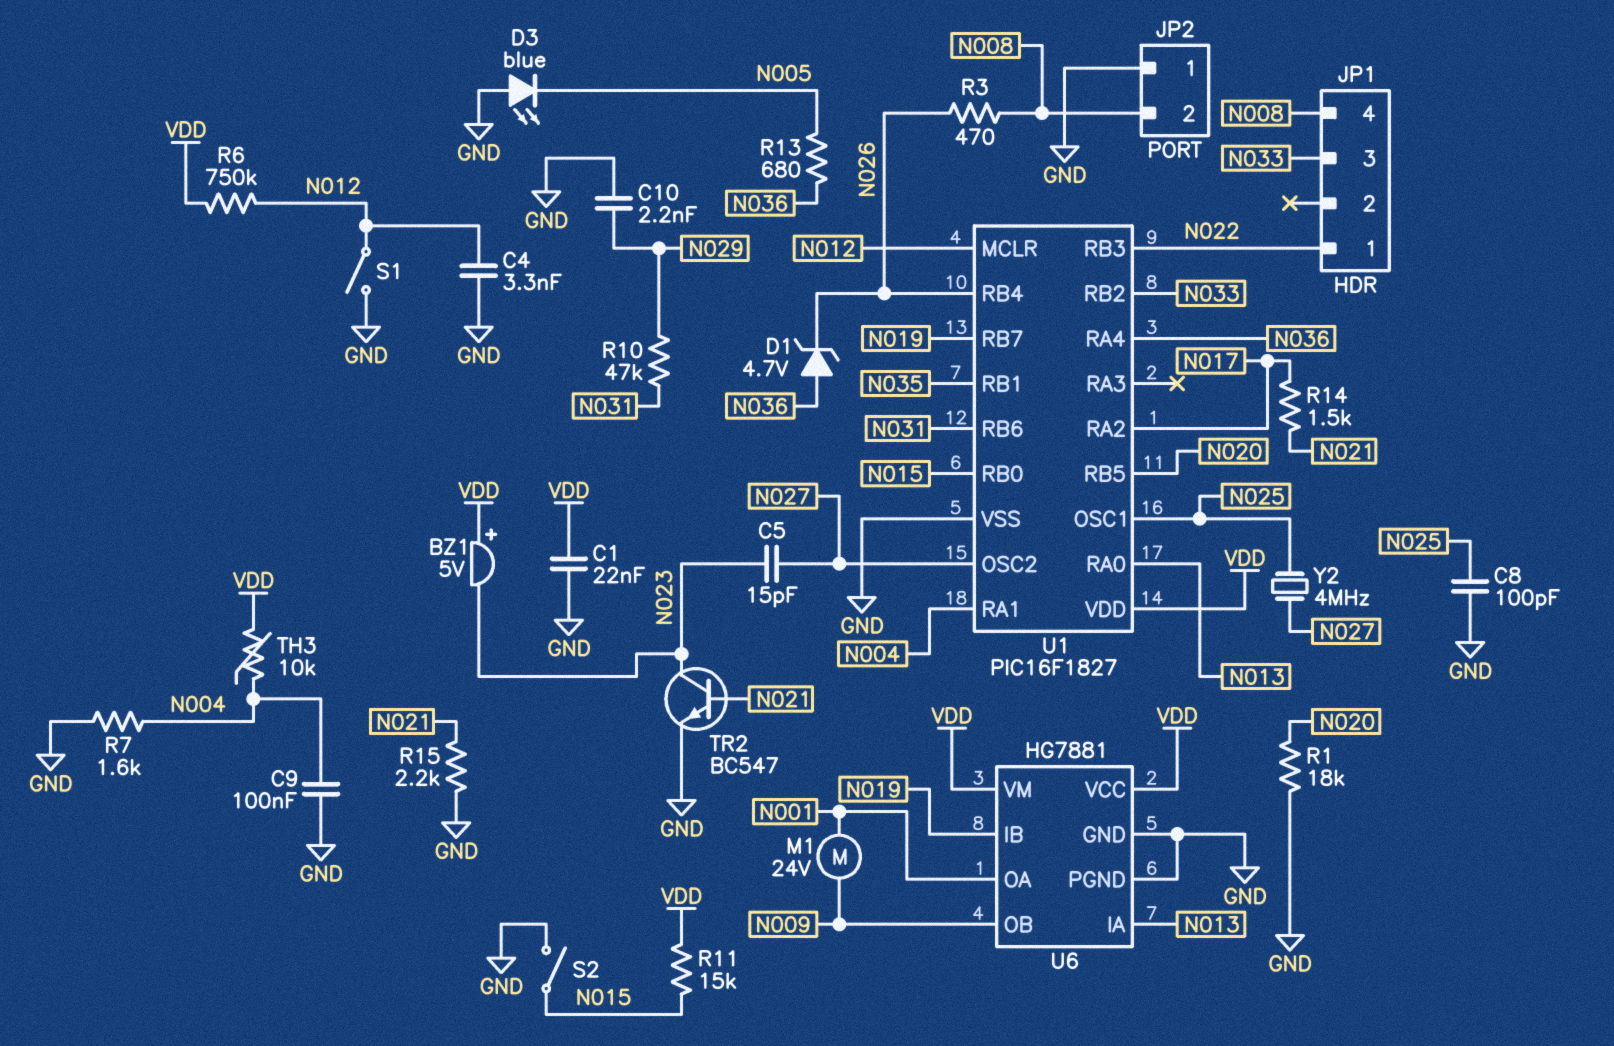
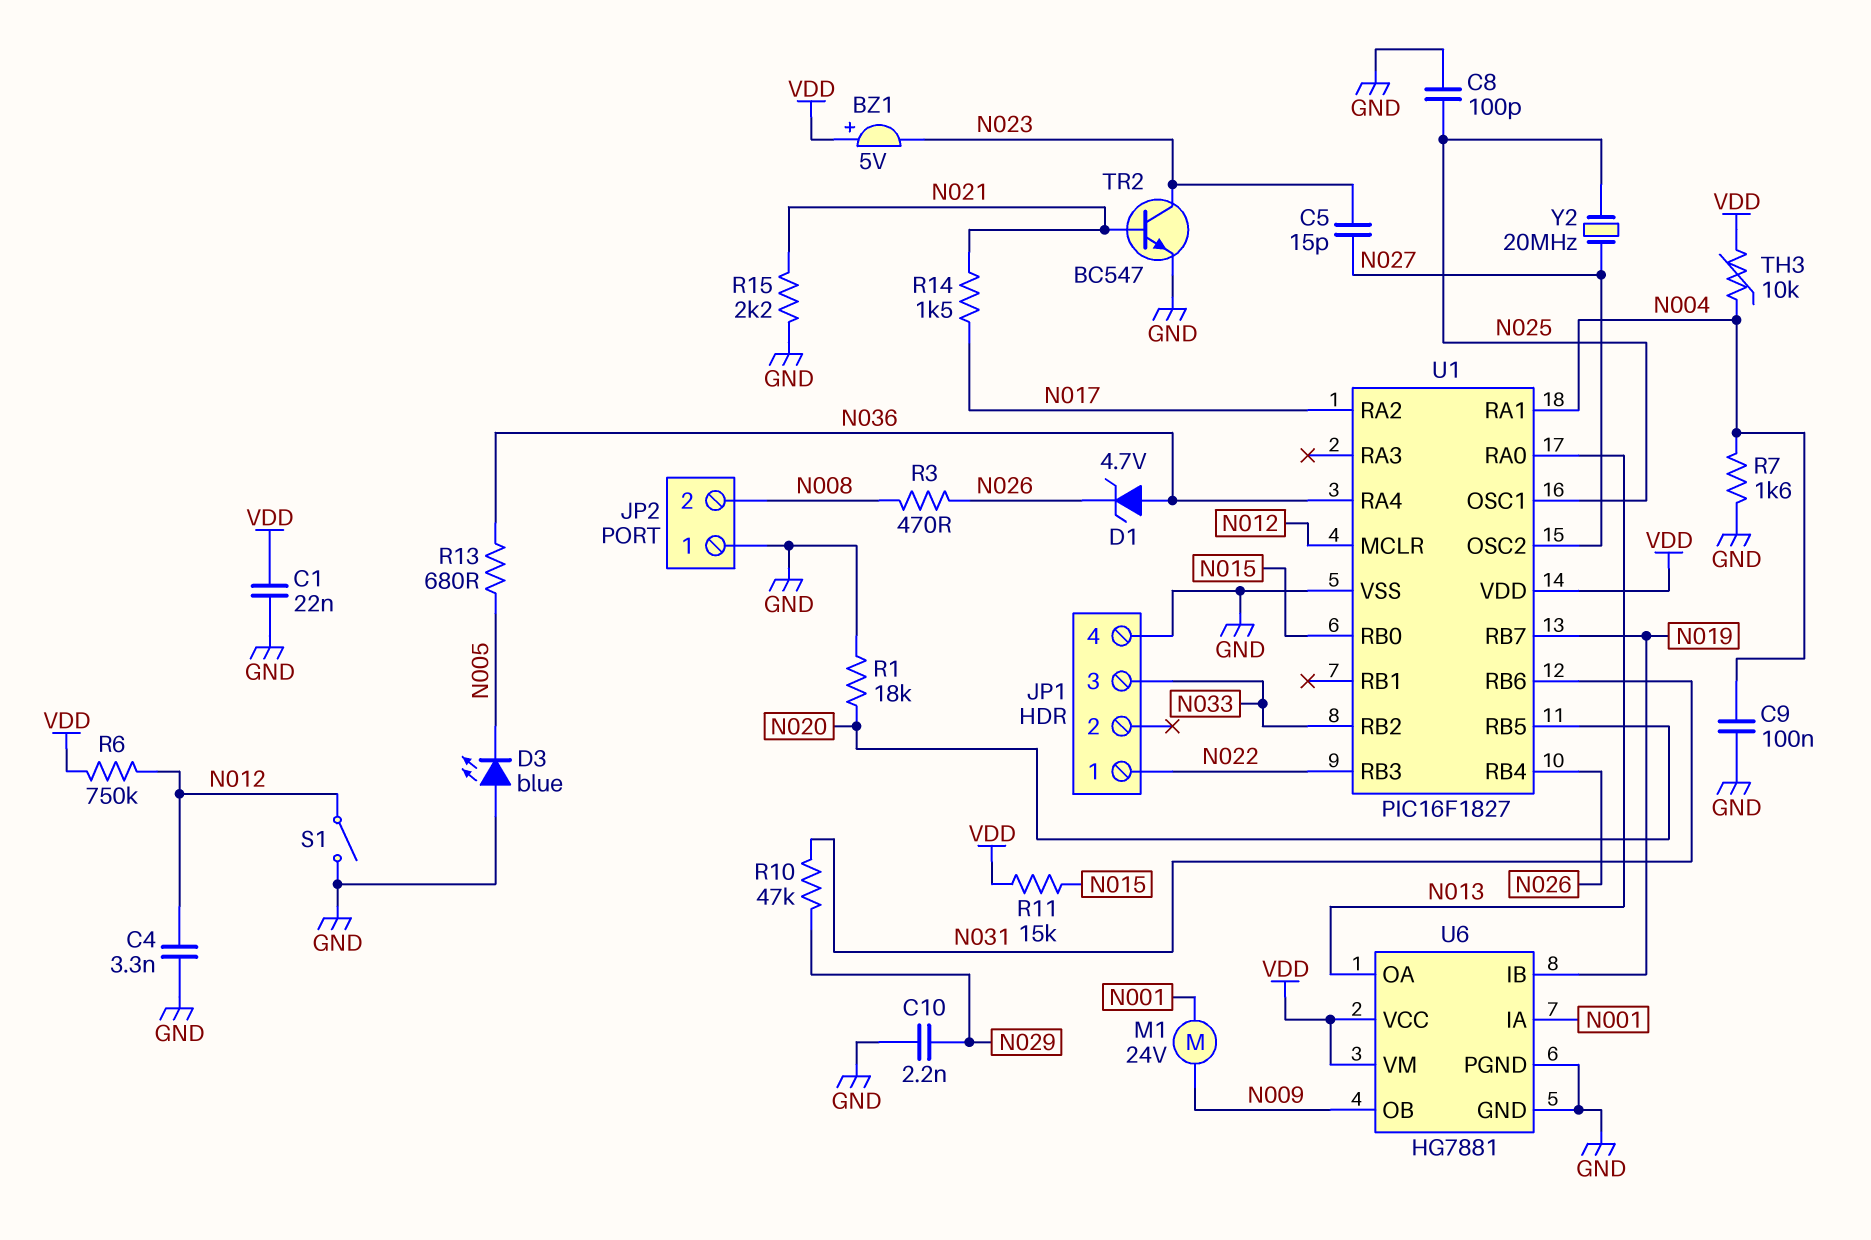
JP1 pin 4: N008 -> GND
S2: switch (GND, N015) -> none
U1 pin RB1: N035 -> none
U6 pin IA: N013 -> N001
U6 pin OA: N001 -> N013
Y2: 4MHz (N025, N027) -> 20MHz (N025, N027)

